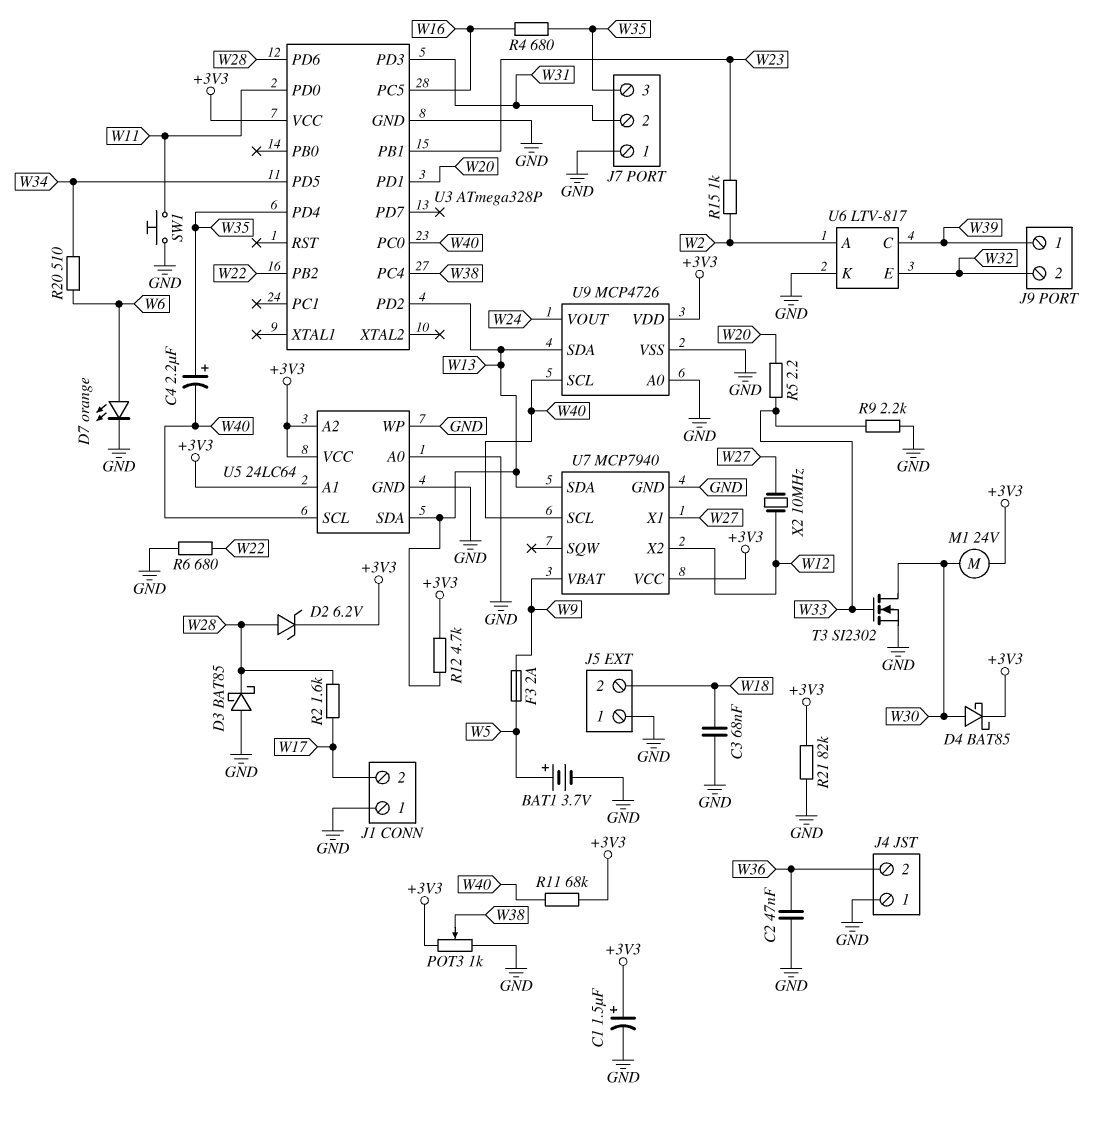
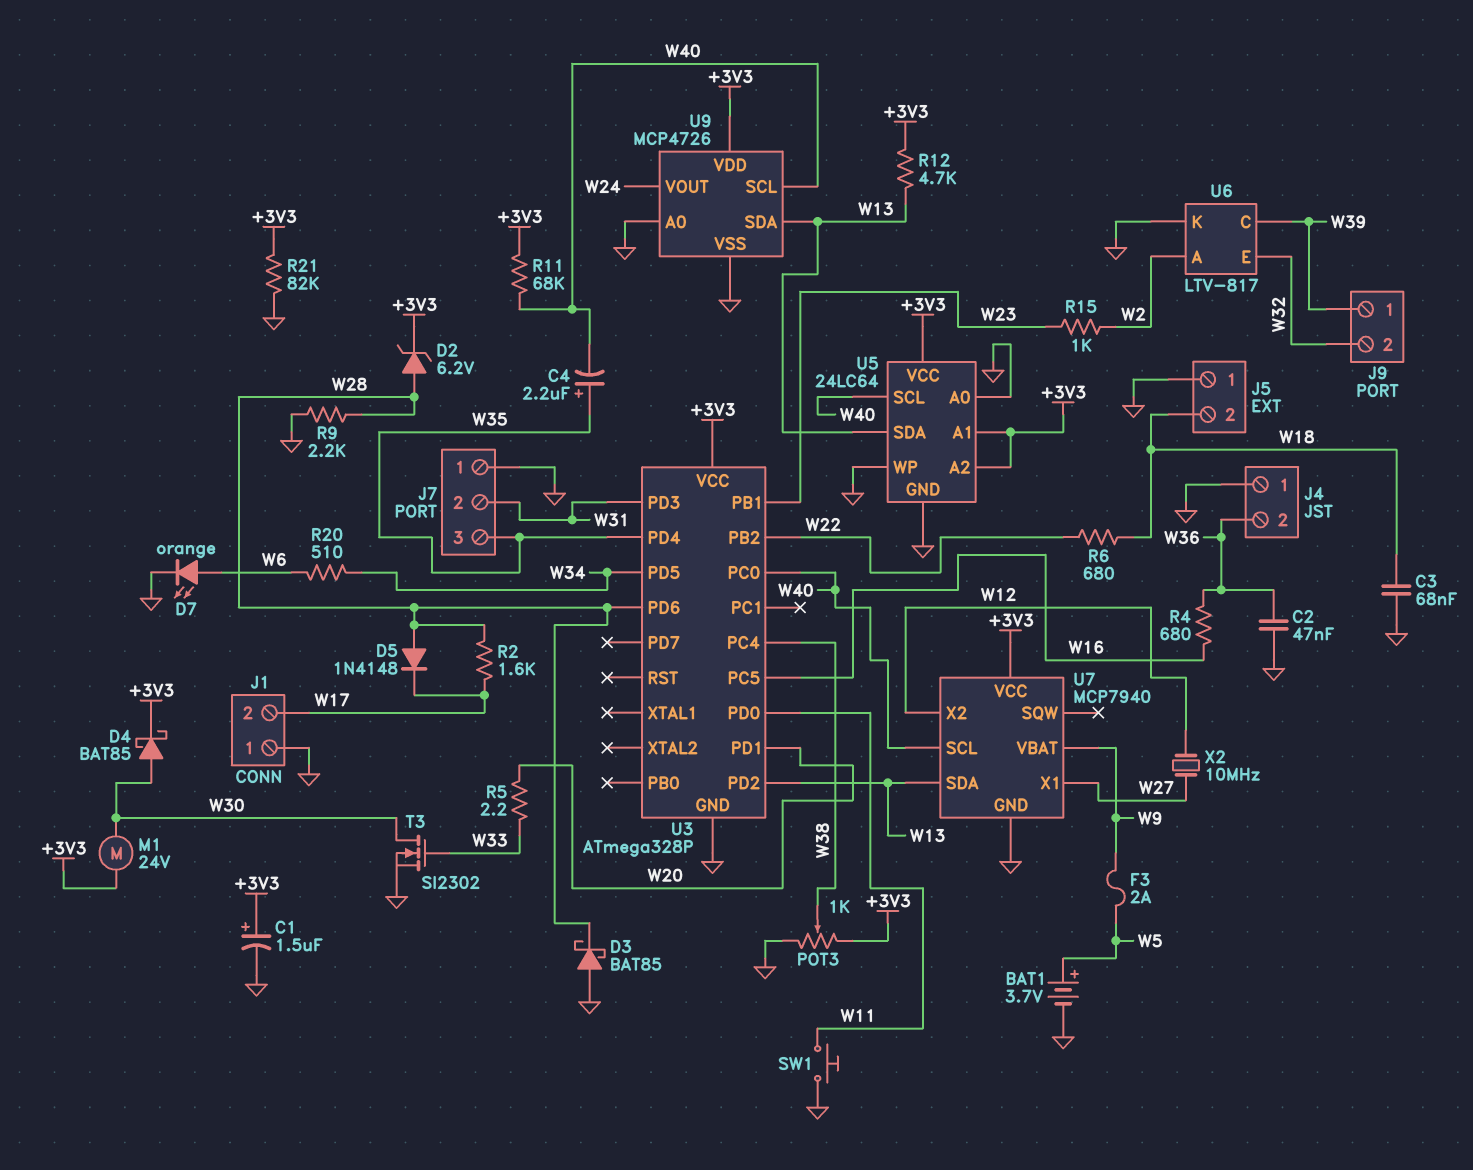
D5: none -> diode 1N4148 (A W28, K W17)
R4: 680 (W16, W35) -> 680 (W16, W36)
R6: 680 (GND, W22) -> 680 (W18, W22)
R9: 2.2k (GND, W33) -> 2.2k (GND, W28)

